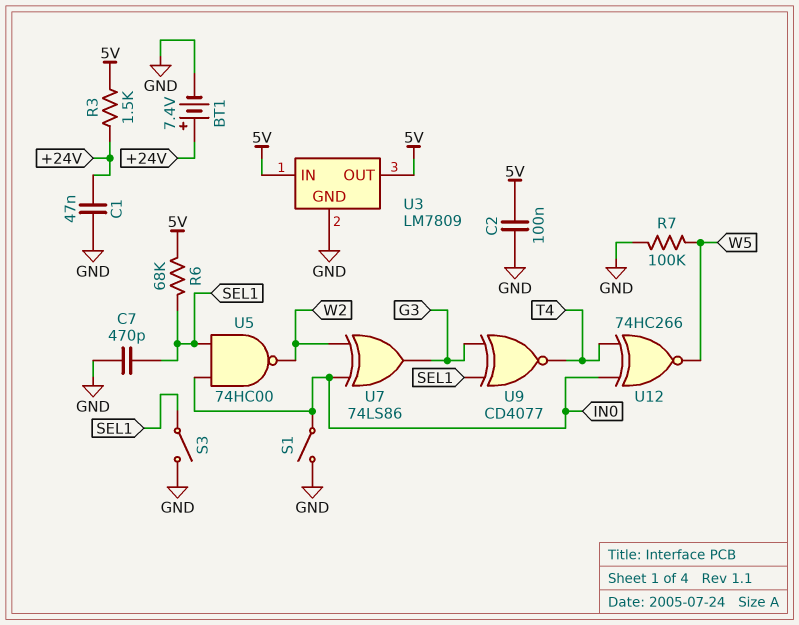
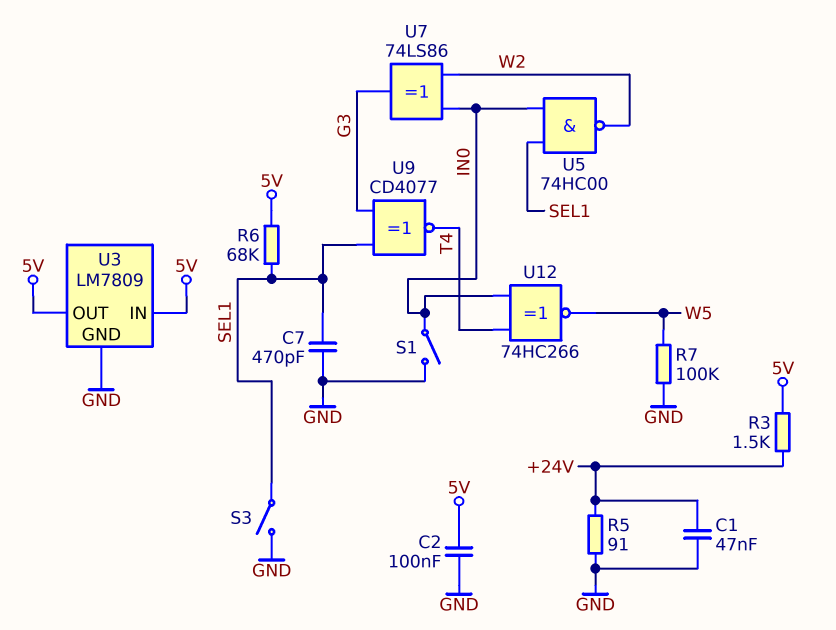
BT1: 7.4V (plus +24V, minus GND) -> none
R5: none -> 91 (+24V, GND)

